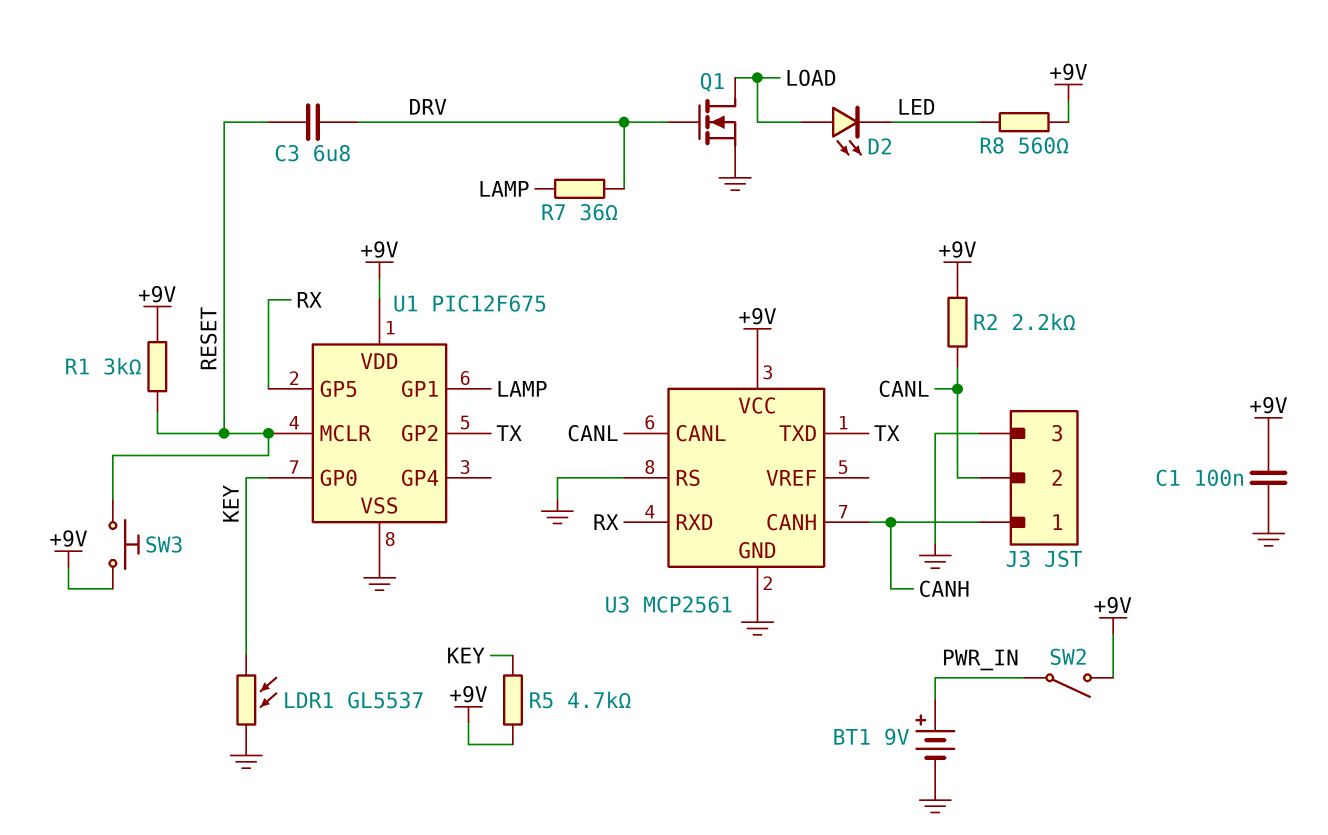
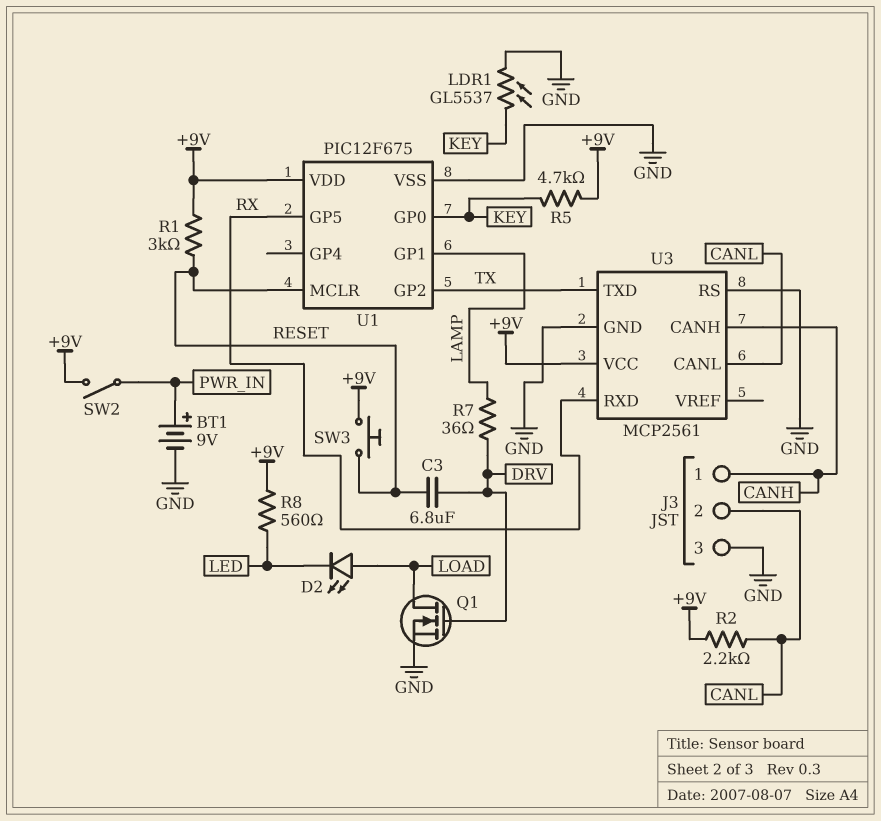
C1: 100nF (+9V, GND) -> none

